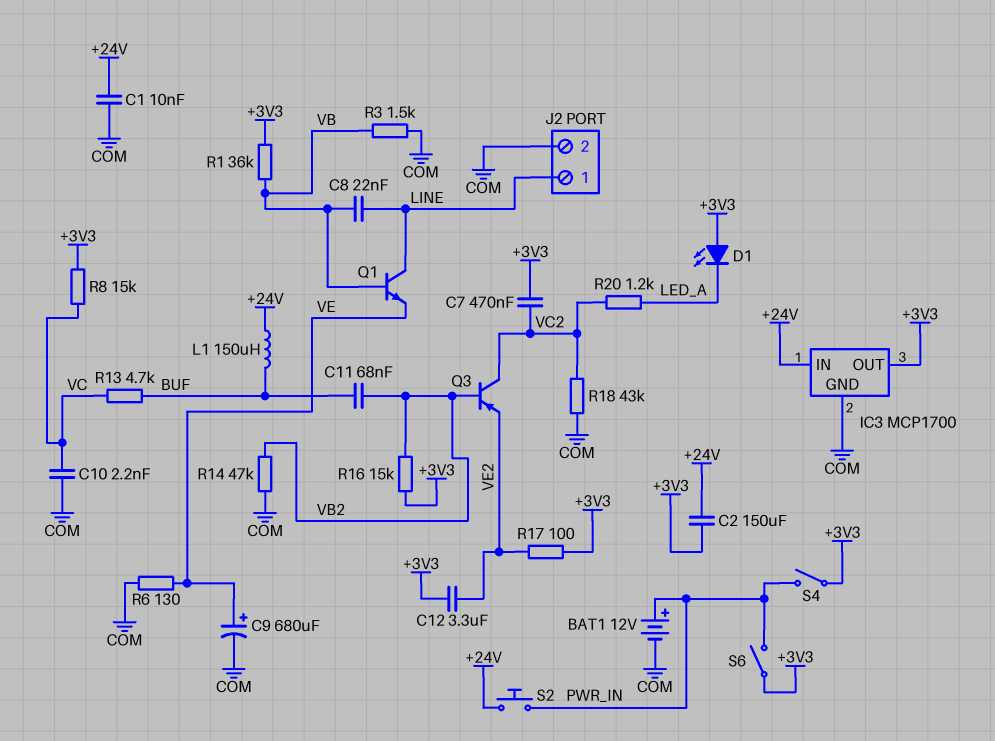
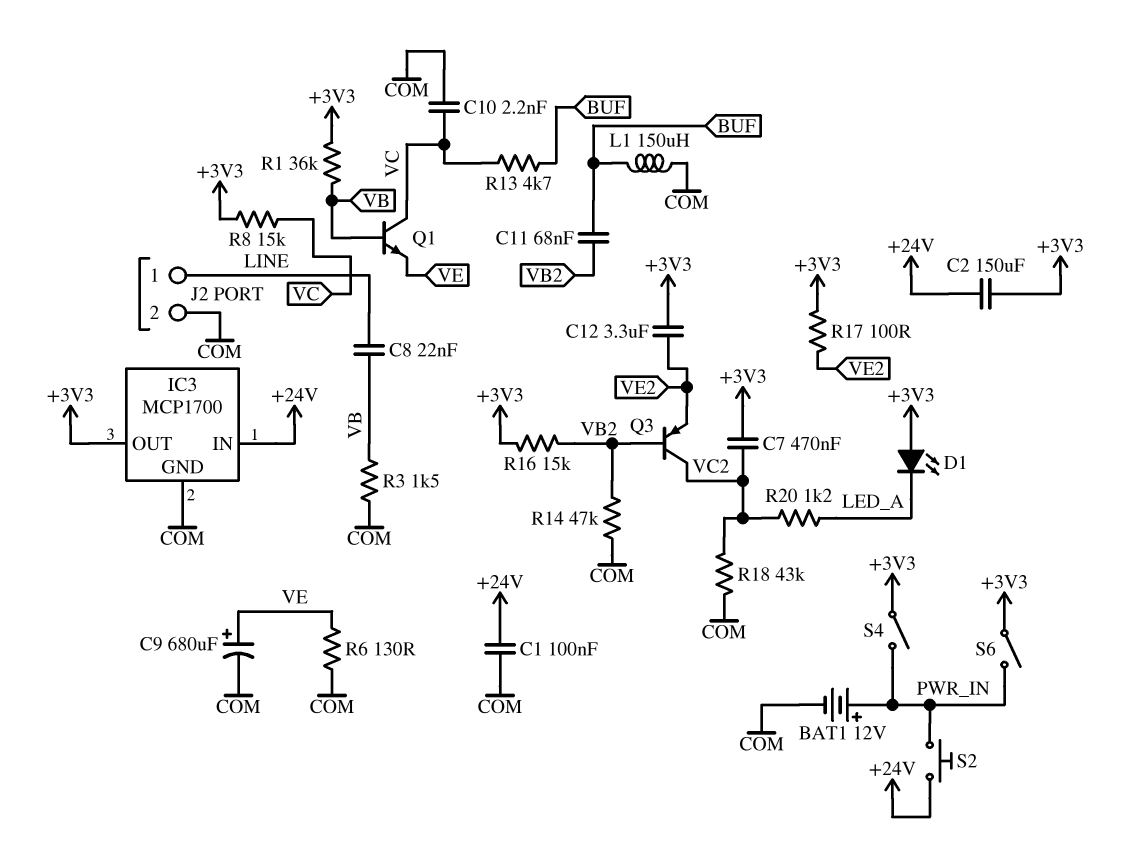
C1: 10nF (+24V, COM) -> 100nF (+24V, COM)
L1: 150uH (+24V, BUF) -> 150uH (BUF, COM)
Q1: NPN (B VB, C LINE, E VE) -> NPN (B VB, C VC, E VE)

